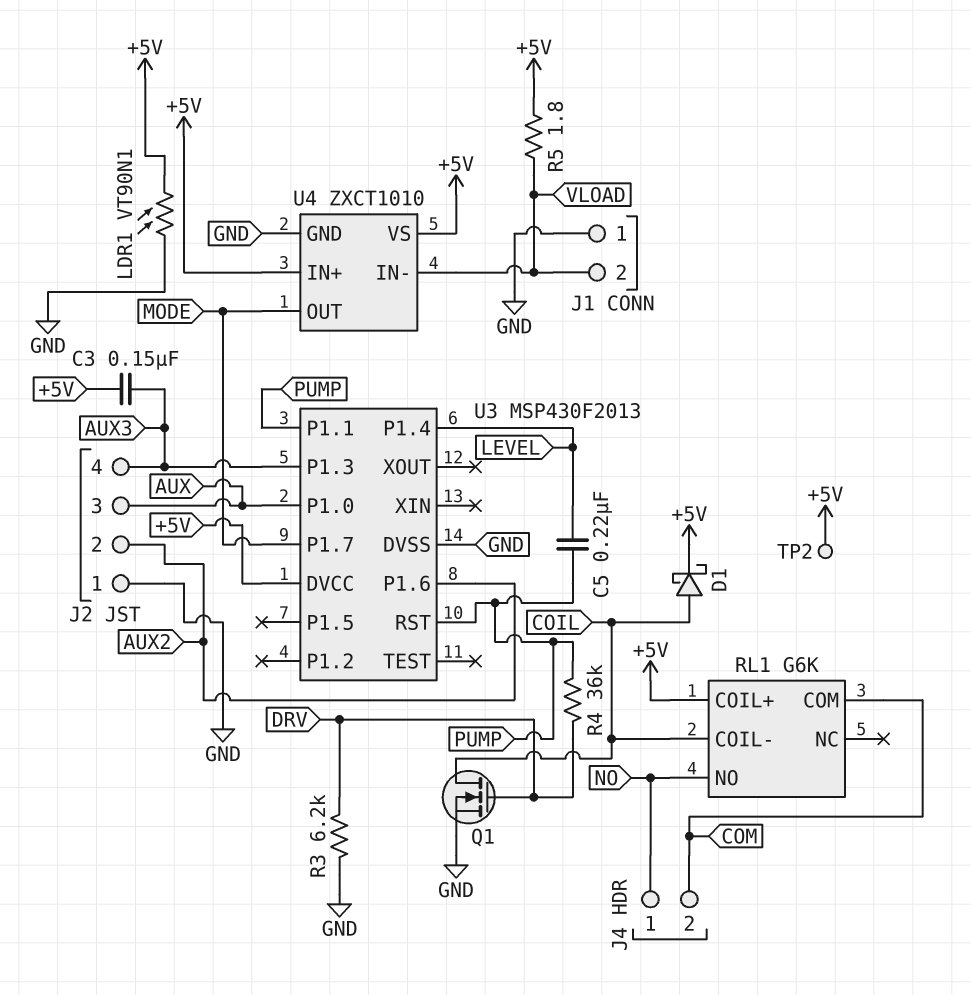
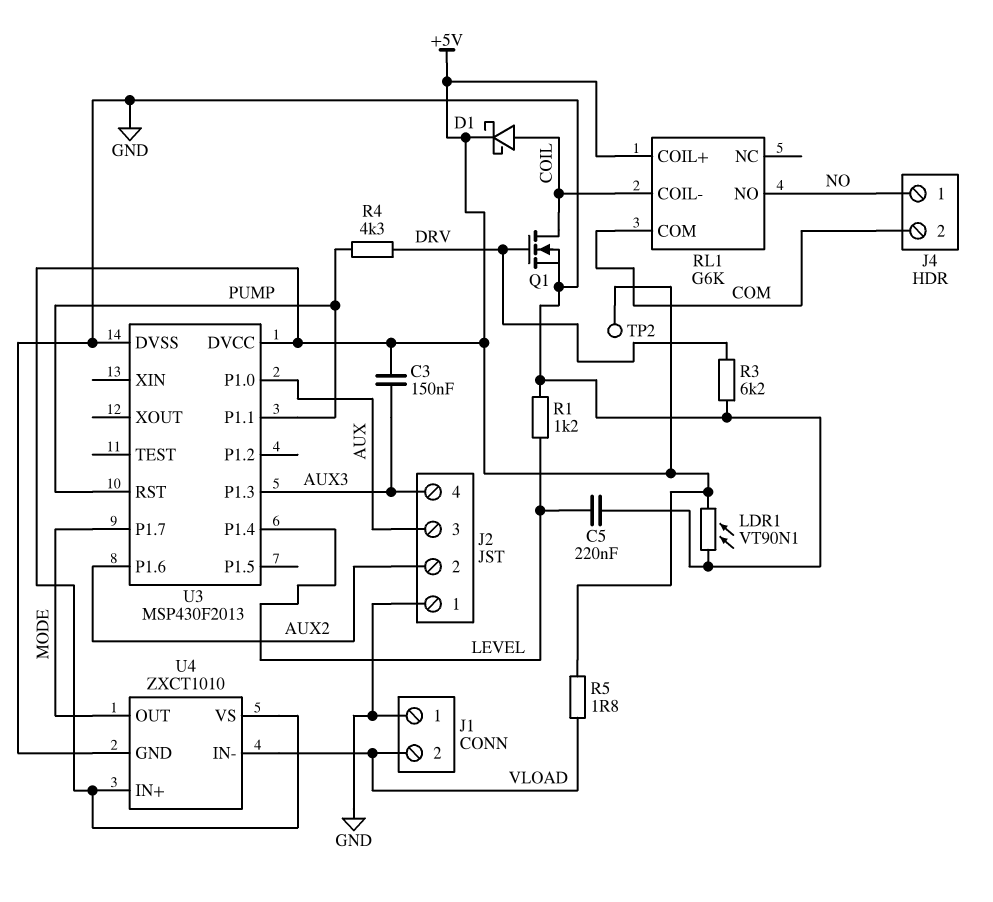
C5: 220nF (LEVEL, PUMP) -> 220nF (GND, LEVEL)
R1: none -> 1.2k (GND, LEVEL)
R4: 36k (DRV, PUMP) -> 4.3k (DRV, PUMP)

